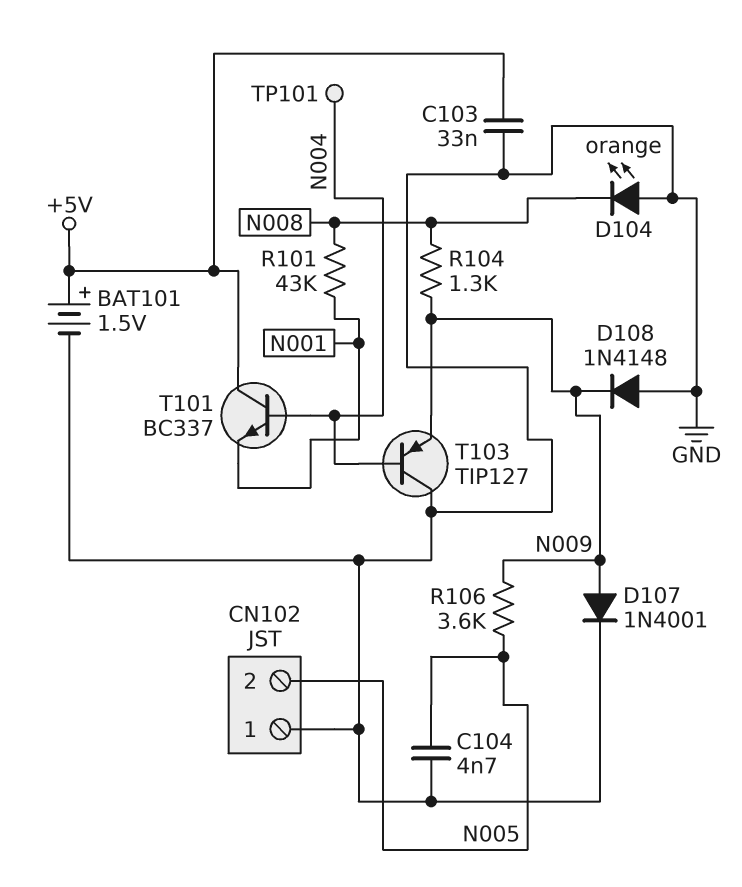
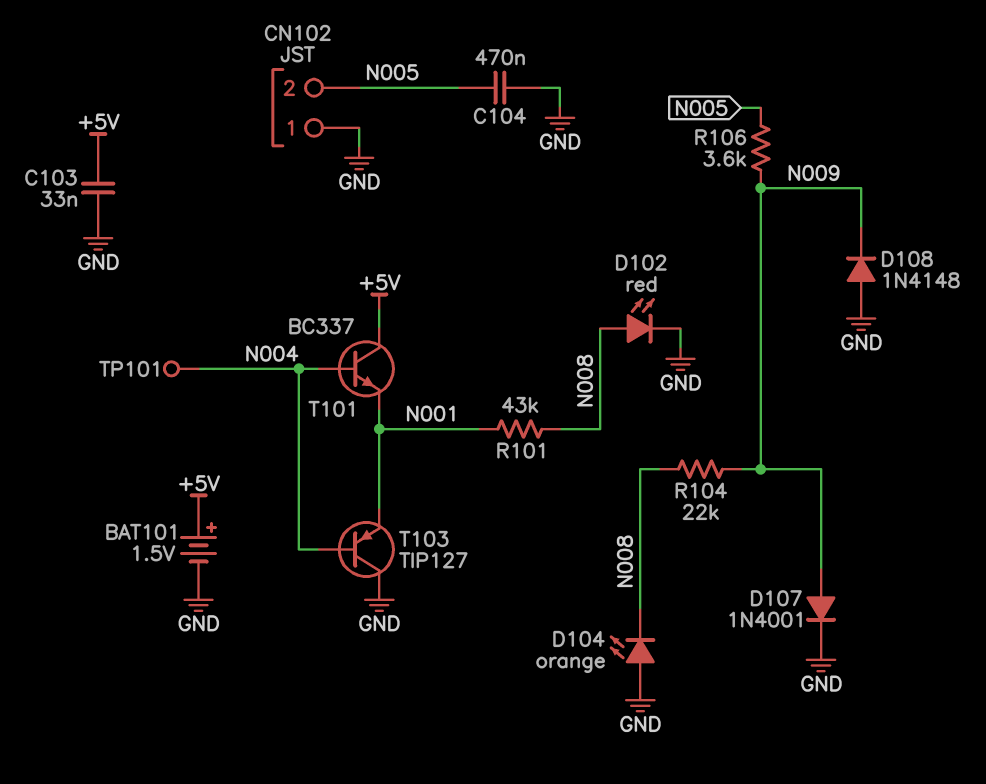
C104: 4.7nF (GND, N005) -> 470nF (GND, N005)
D102: none -> LED red (A N008, K GND)
R104: 1.3k (N008, N009) -> 22k (N008, N009)
T103: PNP TIP127 (B N004, C GND, E N009) -> PNP TIP127 (B N004, C GND, E N001)

